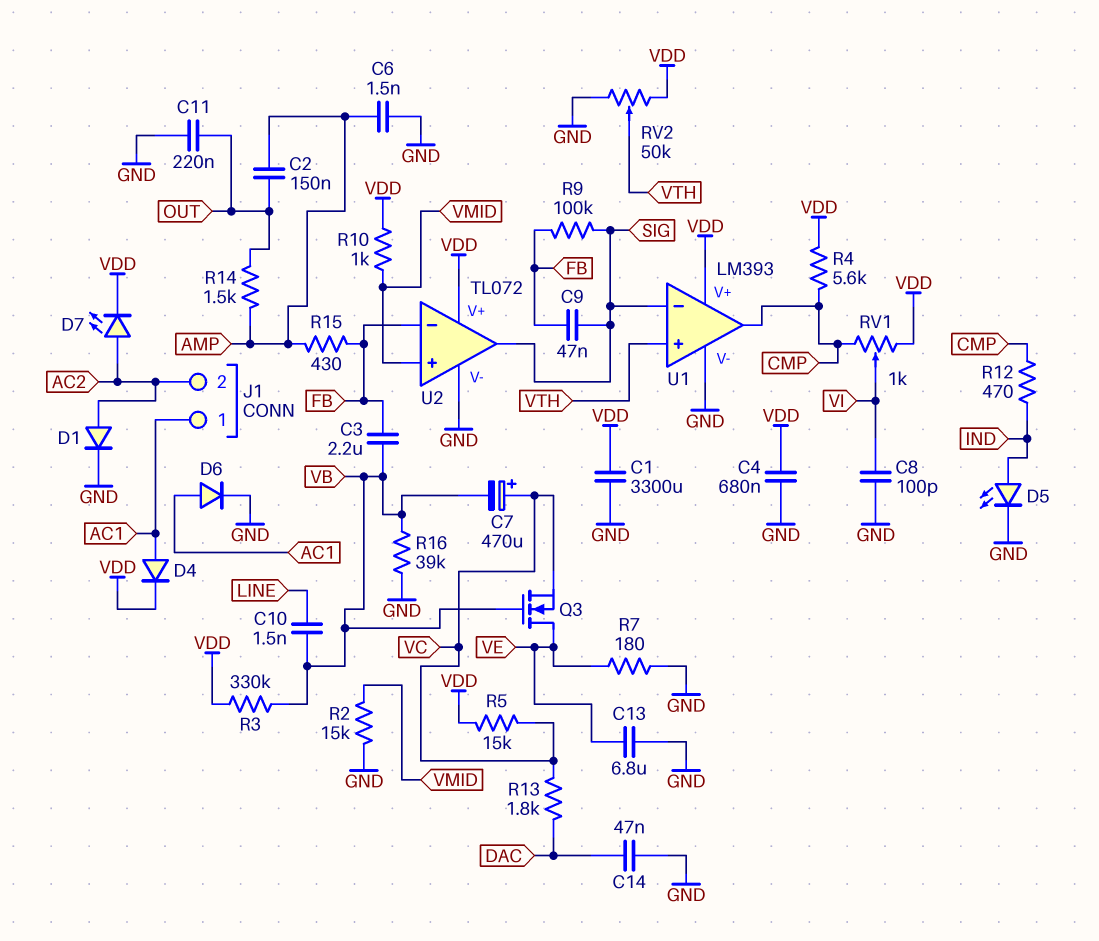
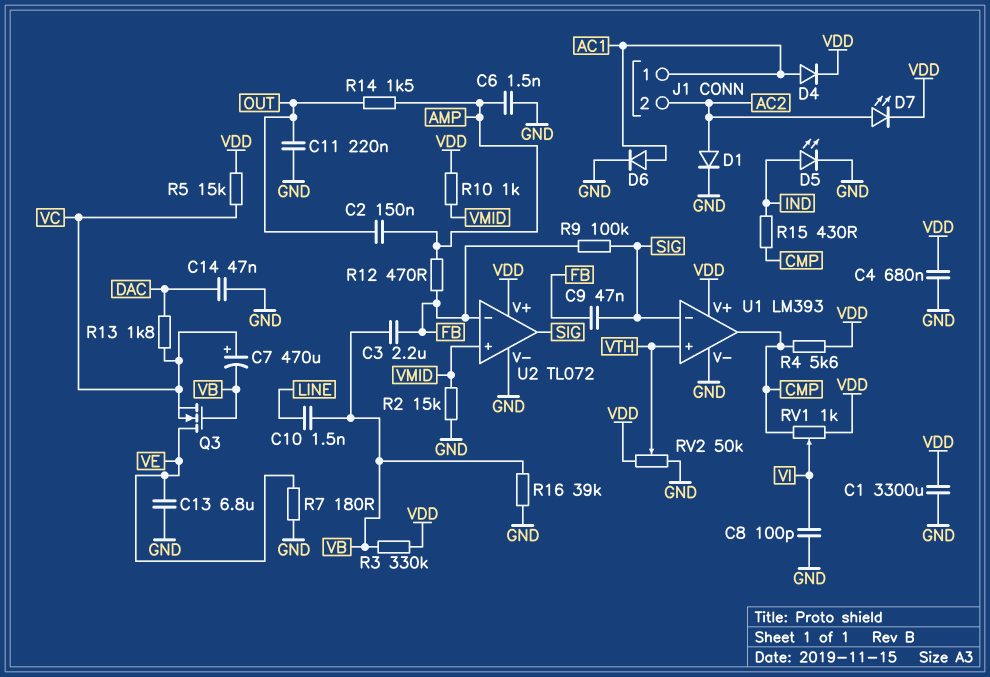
R12: 470 (CMP, IND) -> 470 (AMP, FB)
R15: 430 (AMP, FB) -> 430 (CMP, IND)

